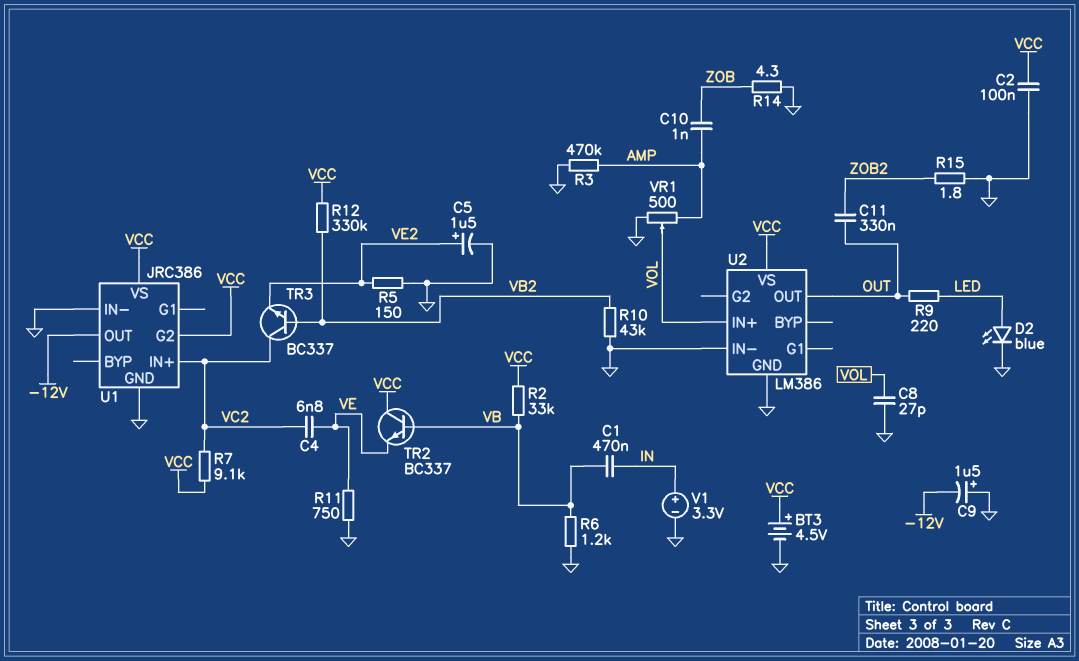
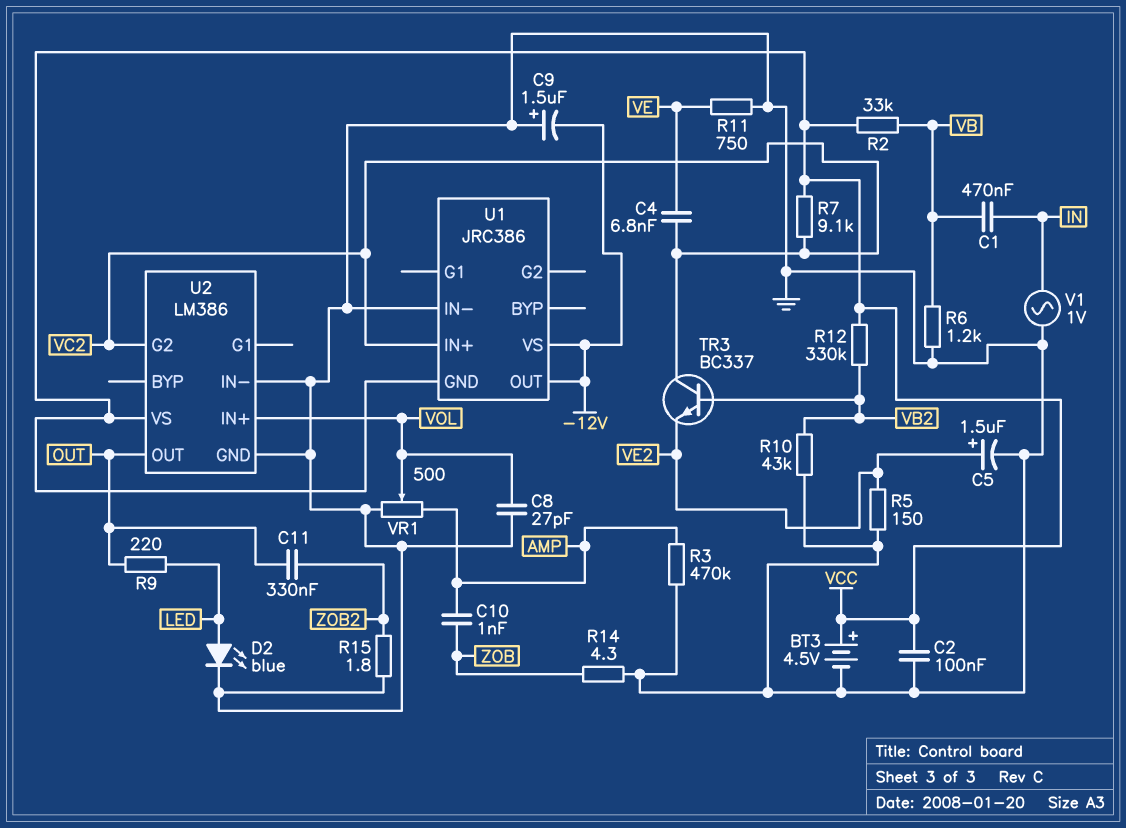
TR2: NPN BC337 (B VB, C VCC, E VE) -> none
U1 pin G2: VCC -> none
U1 pin GND: GND -> VCC
U1 pin VS: VCC -> -12V
U2 pin G2: none -> VC2
V1: 3.3V (plus IN, minus GND) -> AC 1V (GND, IN)

